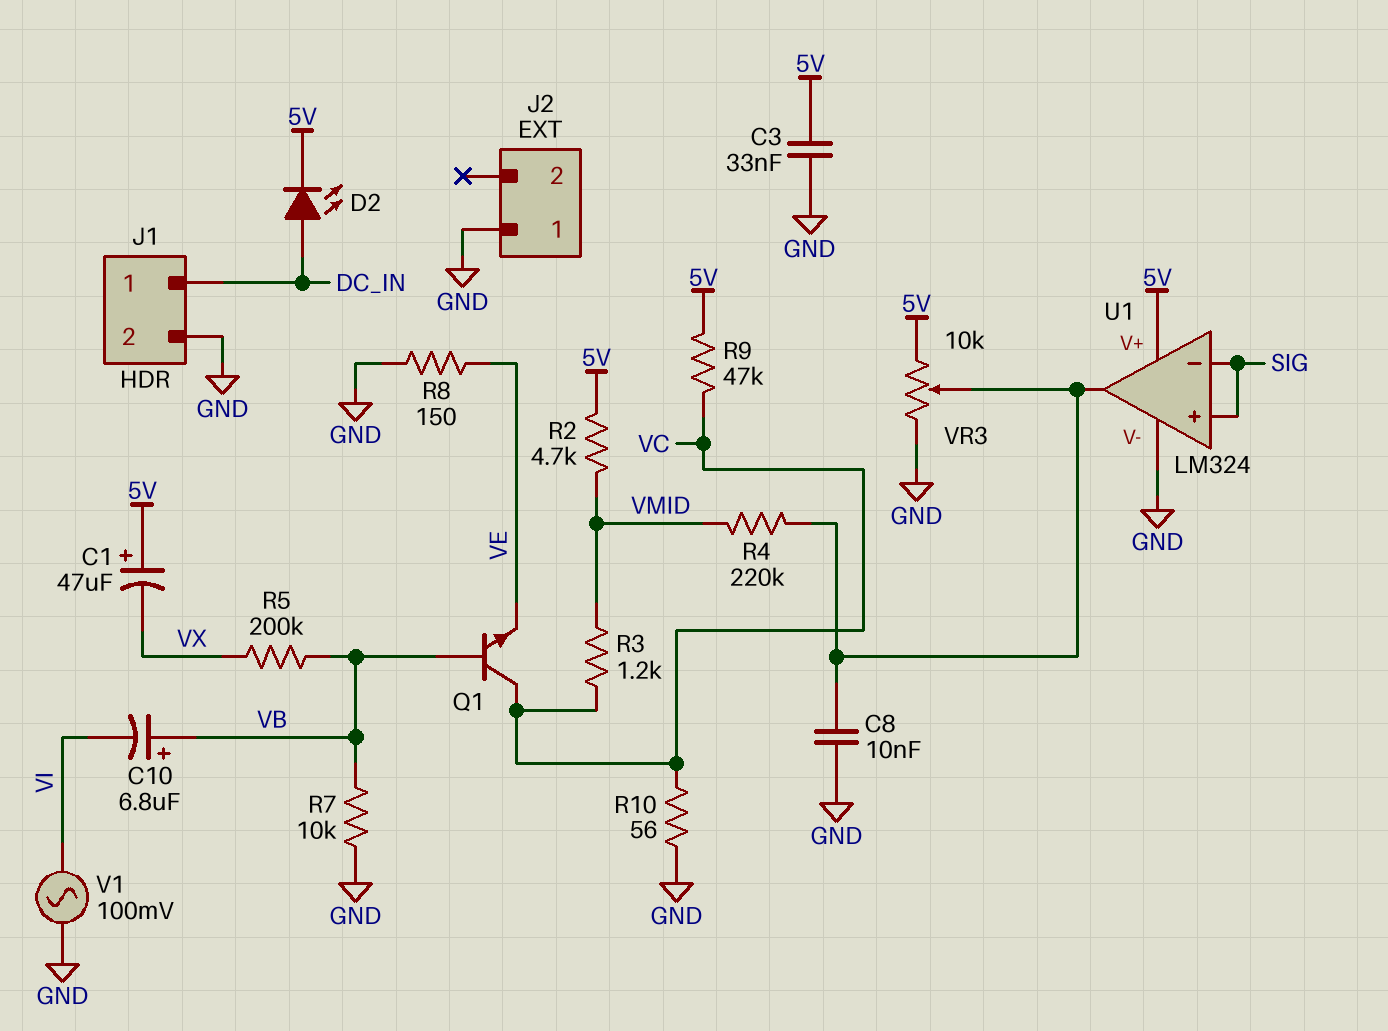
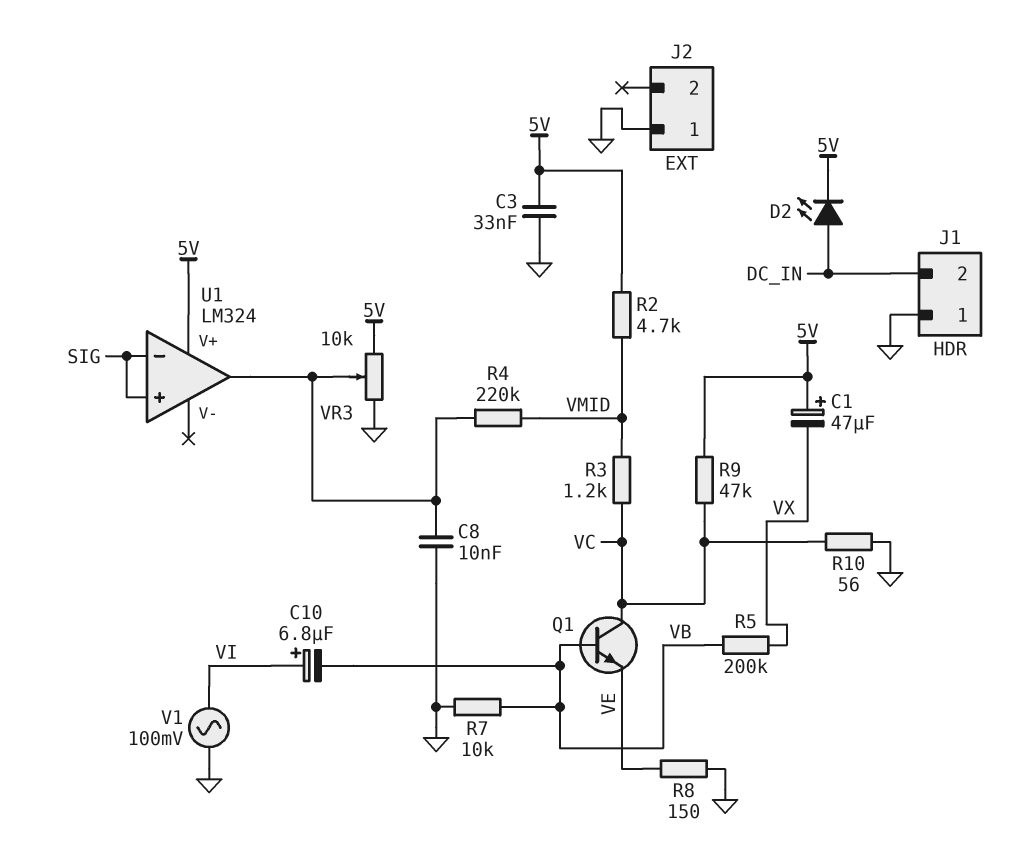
C10: 6.8uF (plus VB, minus VI) -> 6.8uF (plus VI, minus VB)
J1 pin 1: DC_IN -> GND
J1 pin 2: GND -> DC_IN
U1 pin V-: GND -> none

